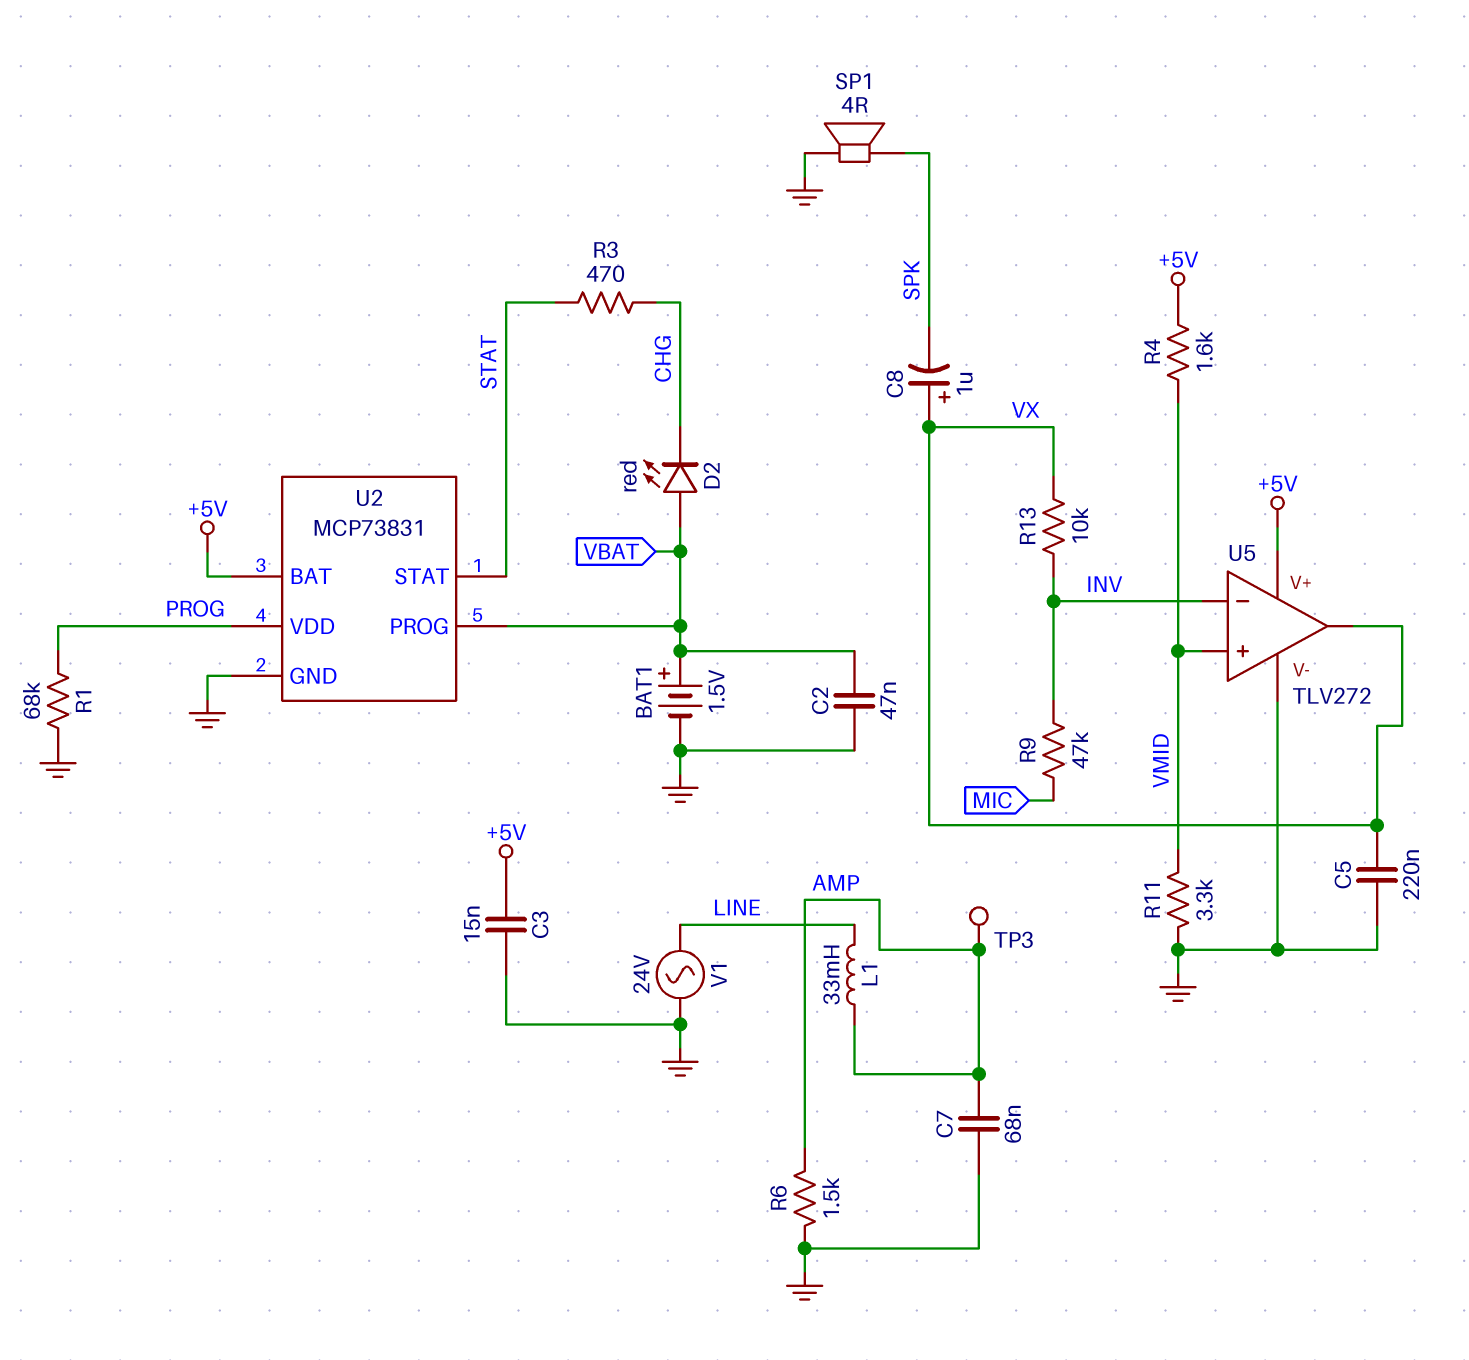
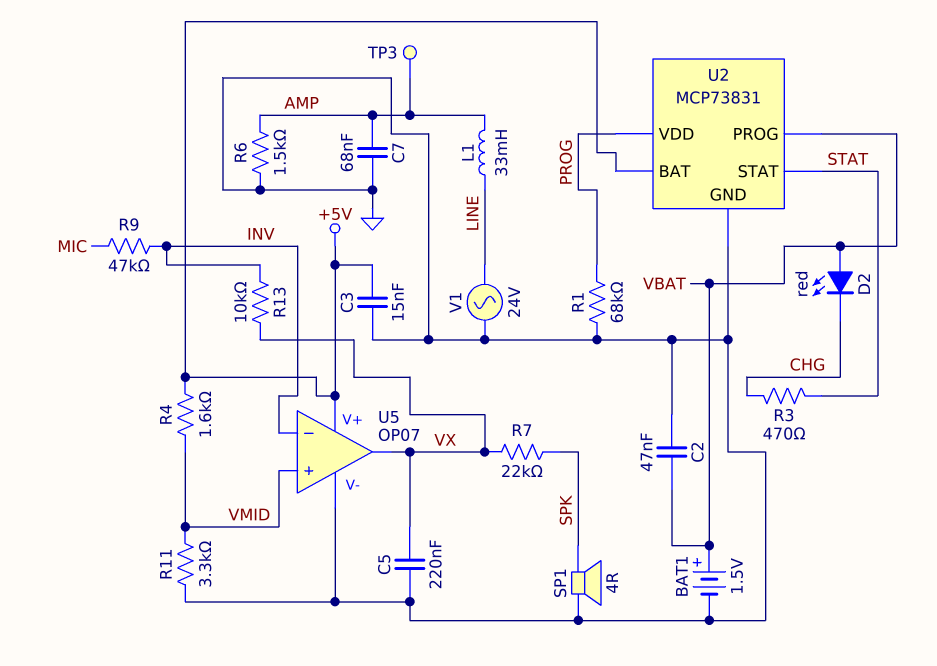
C8: 1uF (plus VX, minus SPK) -> none
R7: none -> 22k (SPK, VX)
U5: TLV272 -> OP07

